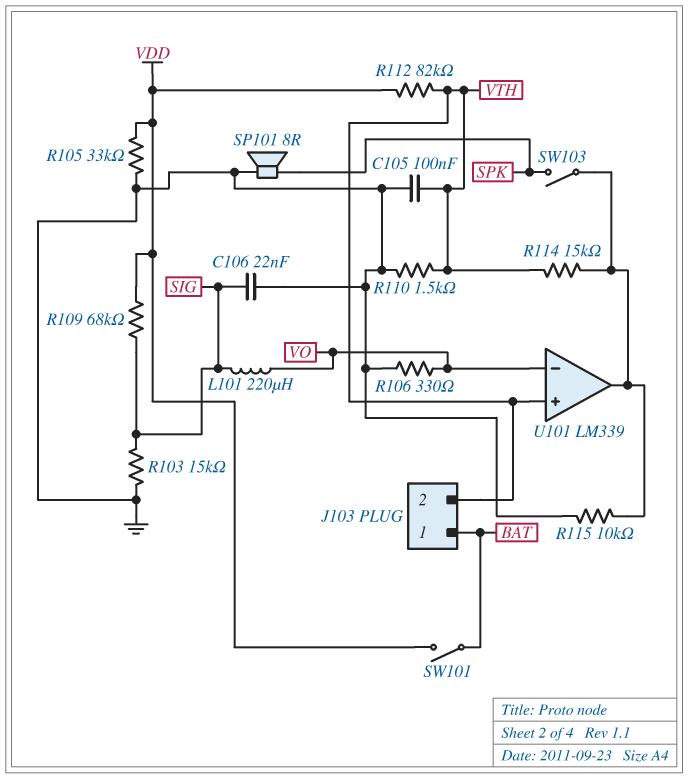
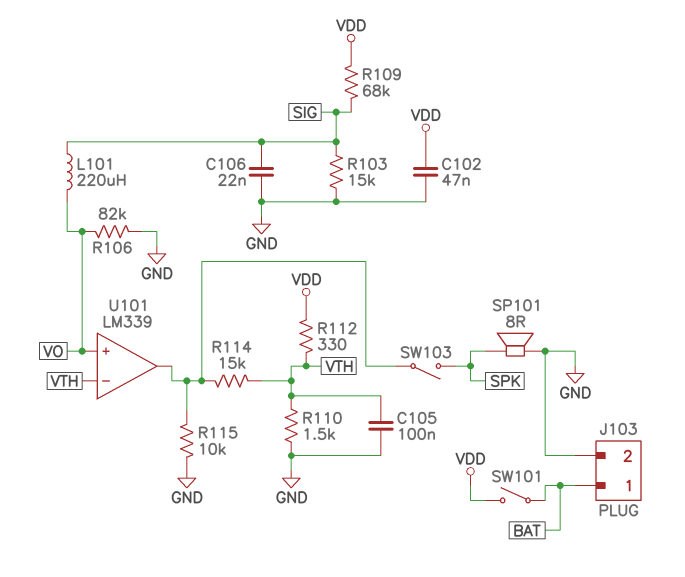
C102: none -> 47nF (GND, VDD)
J103 pin 2: VTH -> GND
R105: 33k (GND, VDD) -> none
R106: 330 (GND, VO) -> 82k (GND, VO)
R112: 82k (VDD, VTH) -> 330 (VDD, VTH)
U101 pin in+: VTH -> VO
U101 pin in-: VO -> VTH

